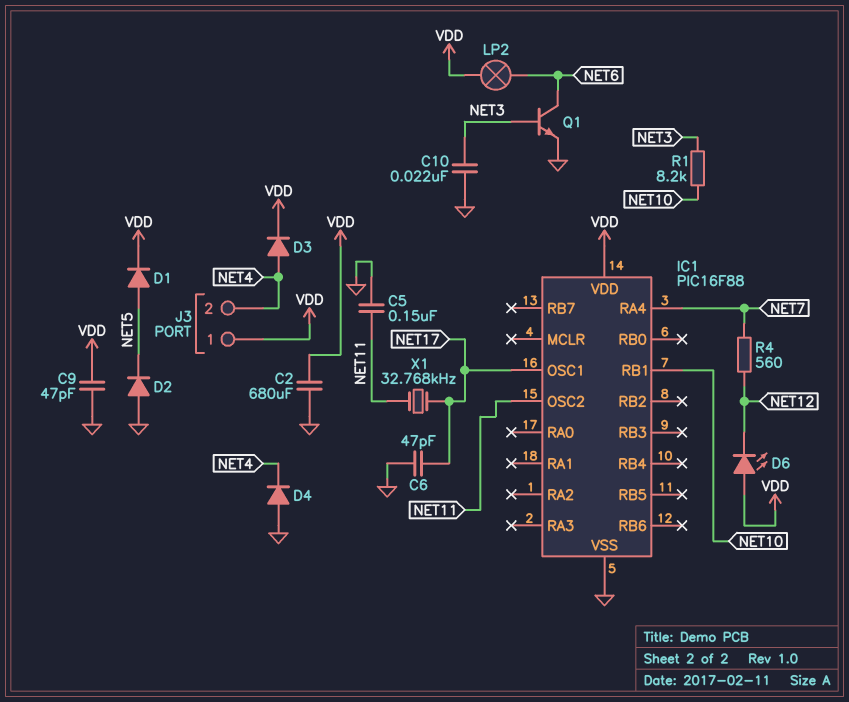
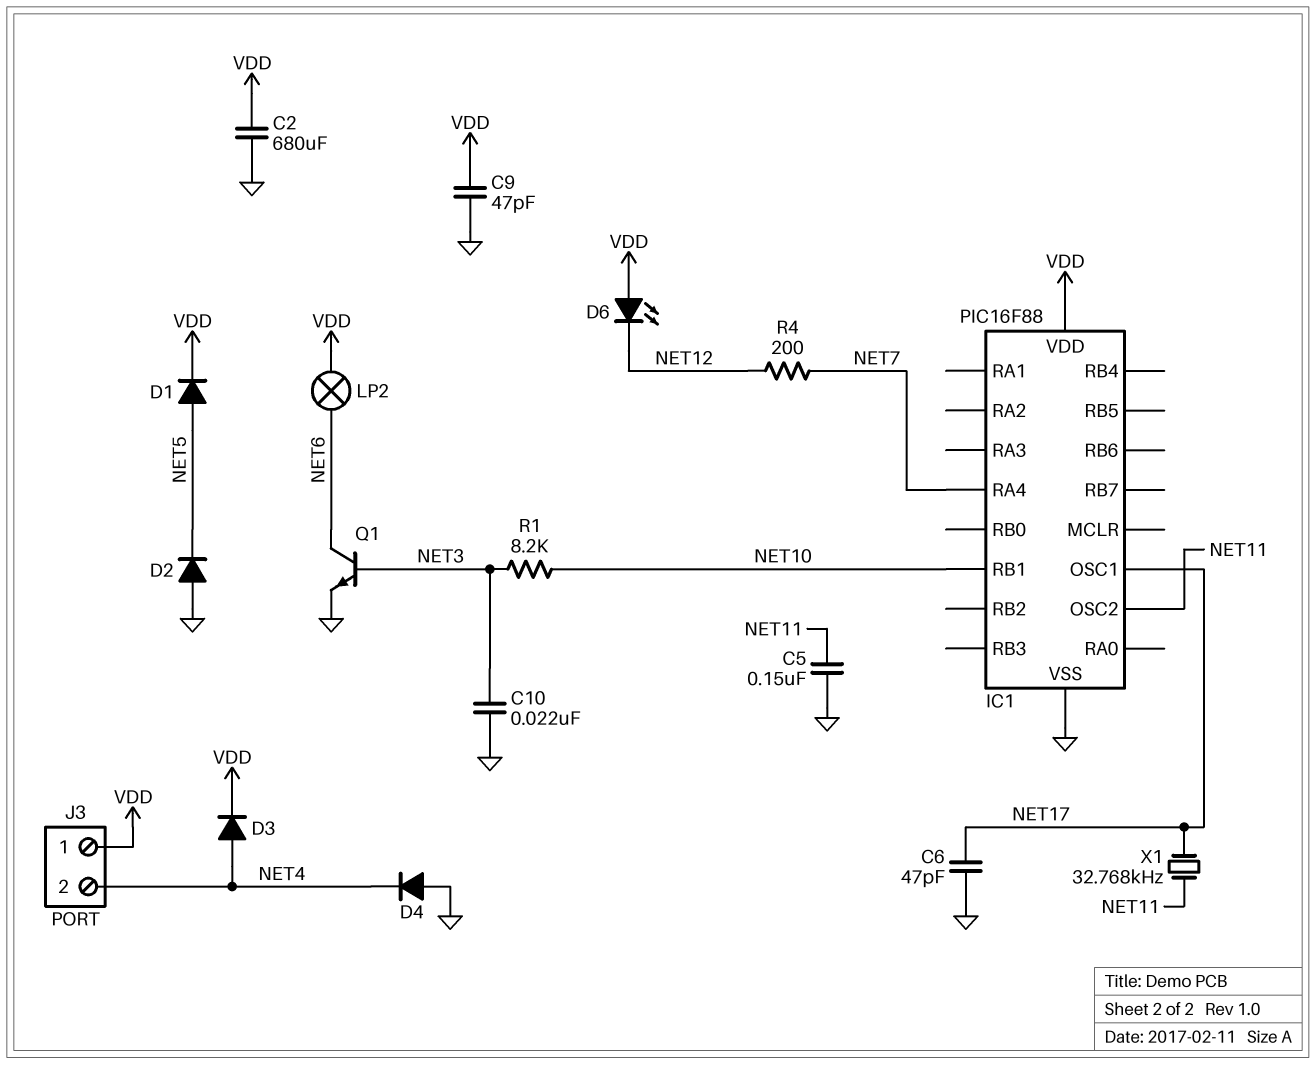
R4: 560 (NET7, NET12) -> 200 (NET7, NET12)

